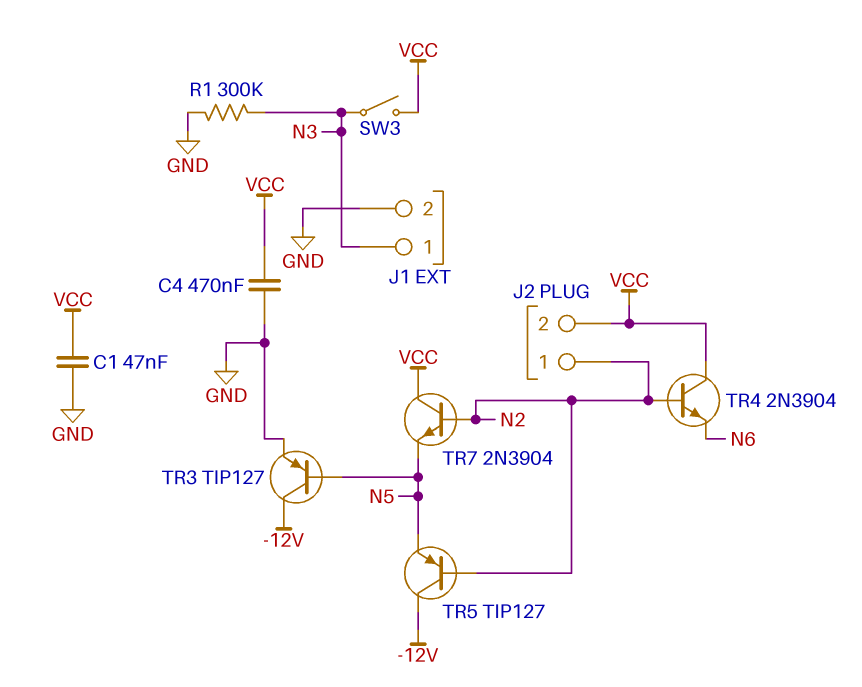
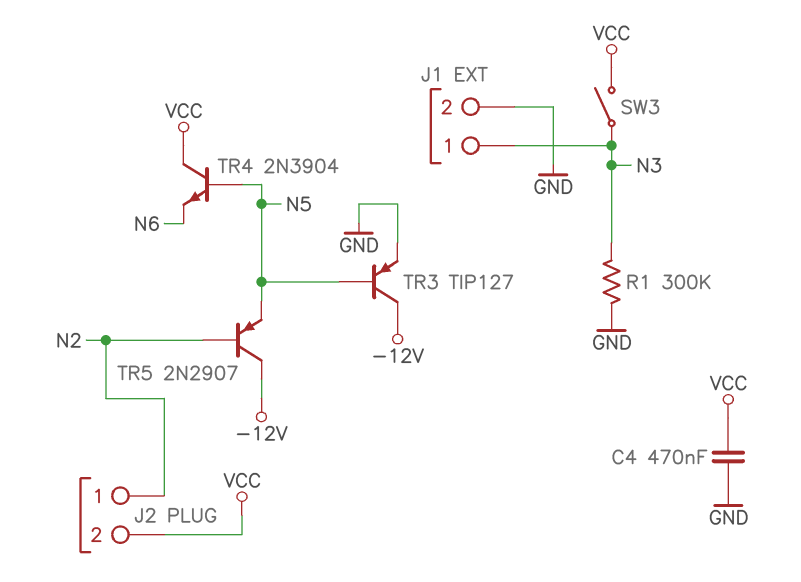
C1: 47nF (GND, VCC) -> none
TR4: NPN 2N3904 (B N2, C VCC, E N6) -> NPN 2N3904 (B N5, C VCC, E N6)
TR5: PNP TIP127 (B N2, C -12V, E N5) -> PNP 2N2907 (B N2, C -12V, E N5)
TR7: NPN 2N3904 (B N2, C VCC, E N5) -> none

